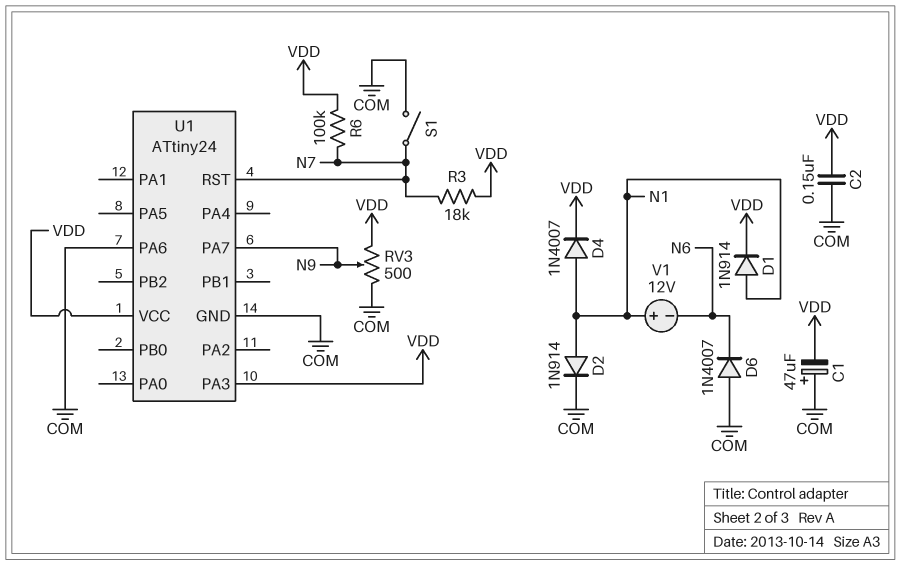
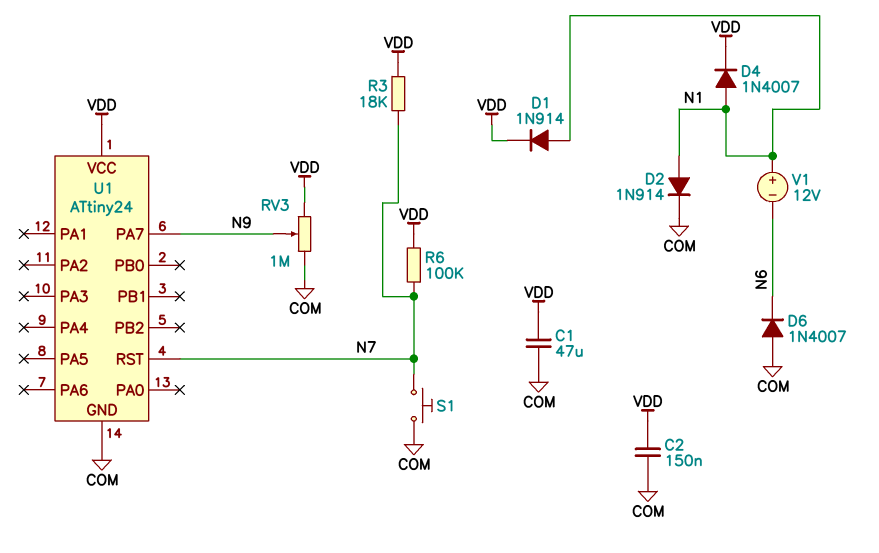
C1: 47uF (plus COM, minus VDD) -> 47uF (COM, VDD)
RV3: 500 (COM, VDD, wiper N9) -> 1M (COM, VDD, wiper N9)
S1: switch (COM, N7) -> button (COM, N7)
U1 pin PA3: VDD -> none
U1 pin PA6: COM -> none

